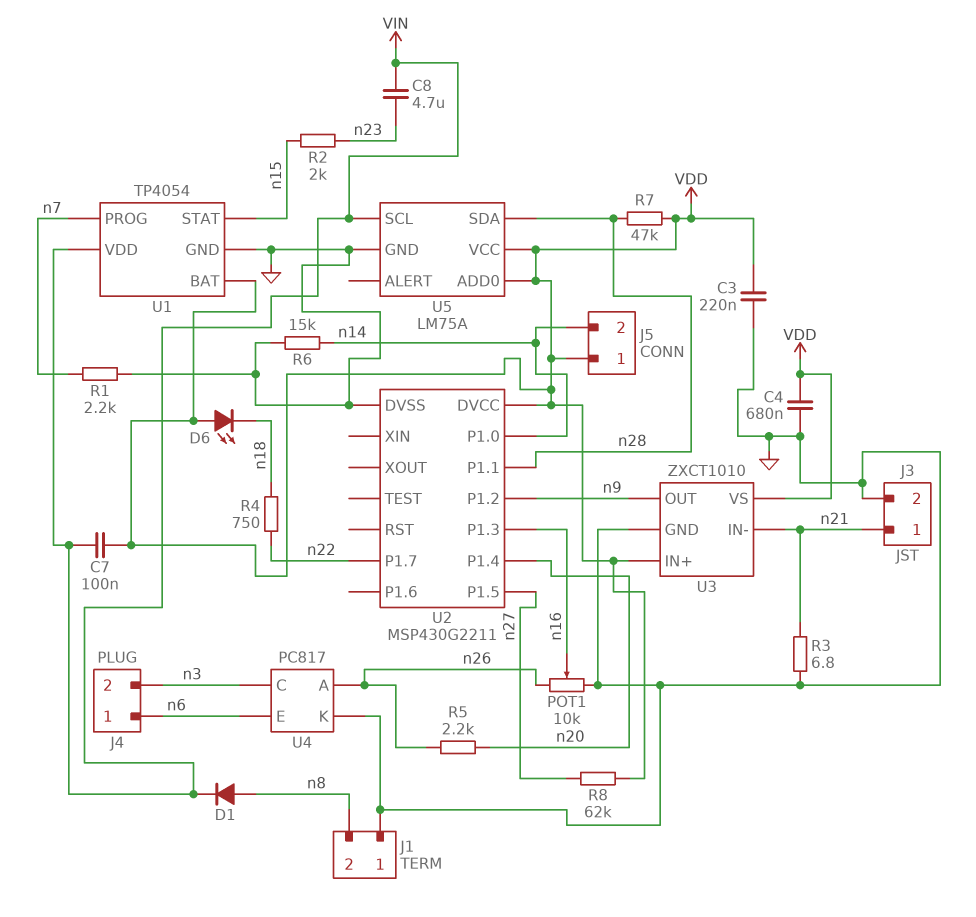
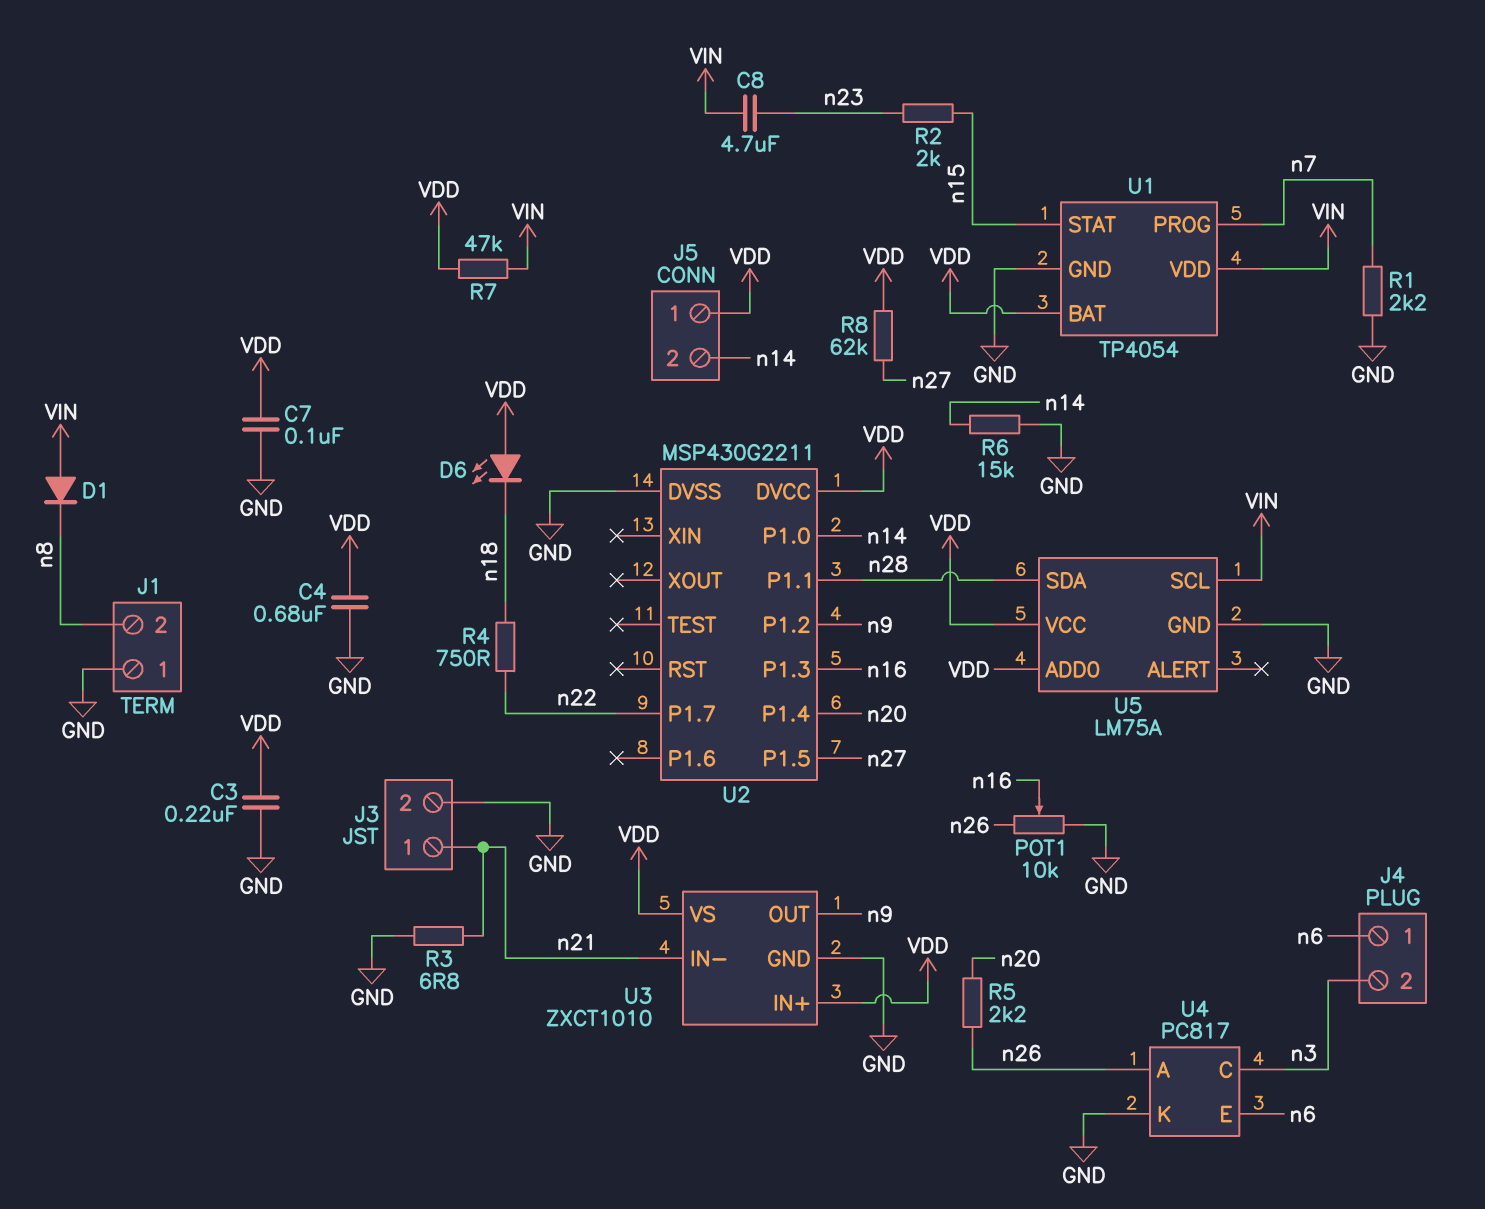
C7: 100nF (VDD, VIN) -> 100nF (GND, VDD)
D1: diode (A n8, K VIN) -> diode (A VIN, K n8)
R7: 47k (VDD, n28) -> 47k (VDD, VIN)

